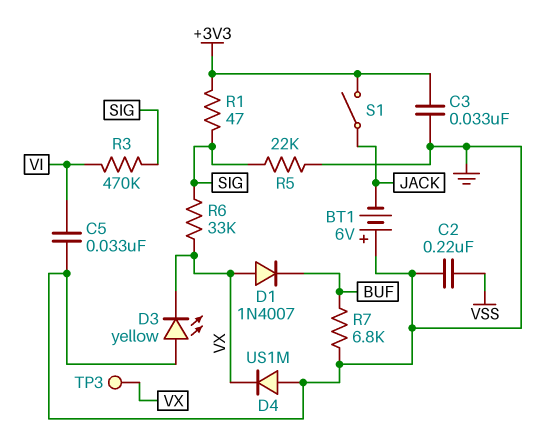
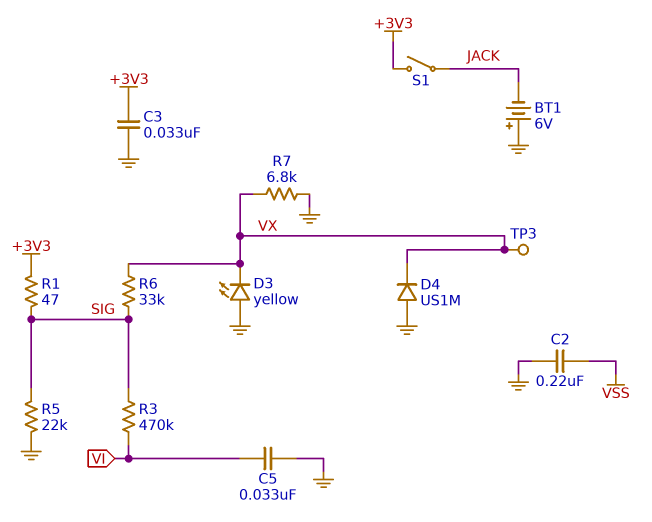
D1: diode 1N4007 (A VX, K BUF) -> none
R7: 6.8k (BUF, GND) -> 6.8k (GND, VX)

